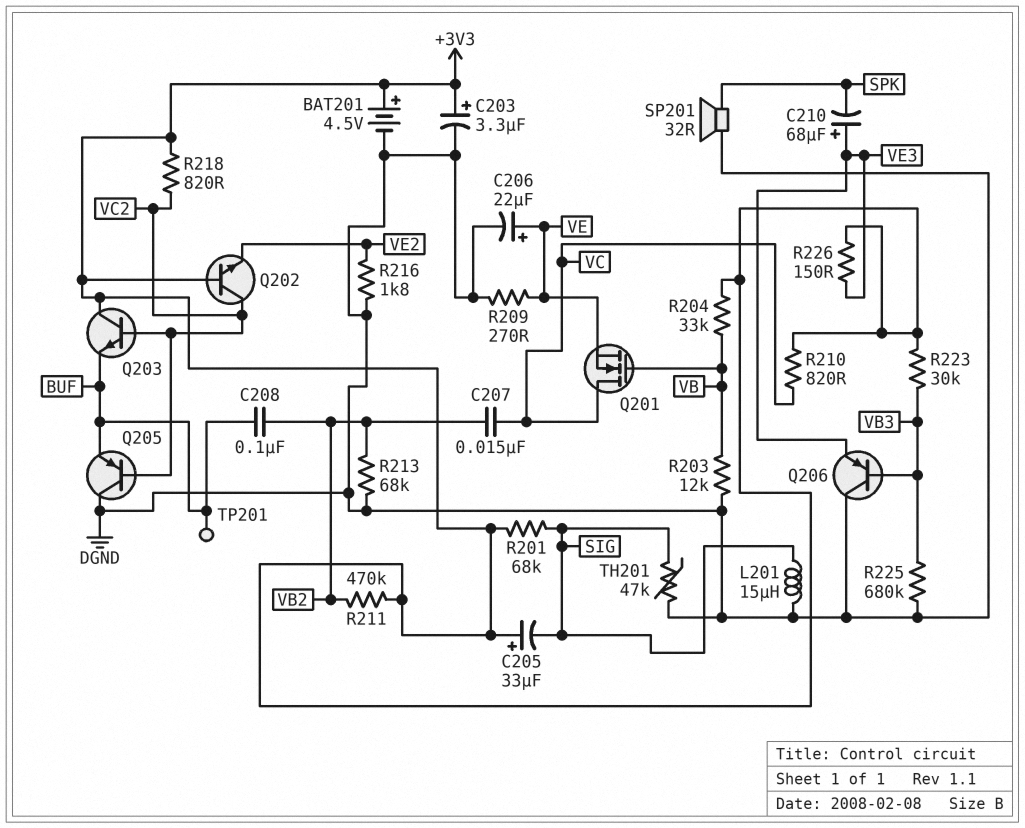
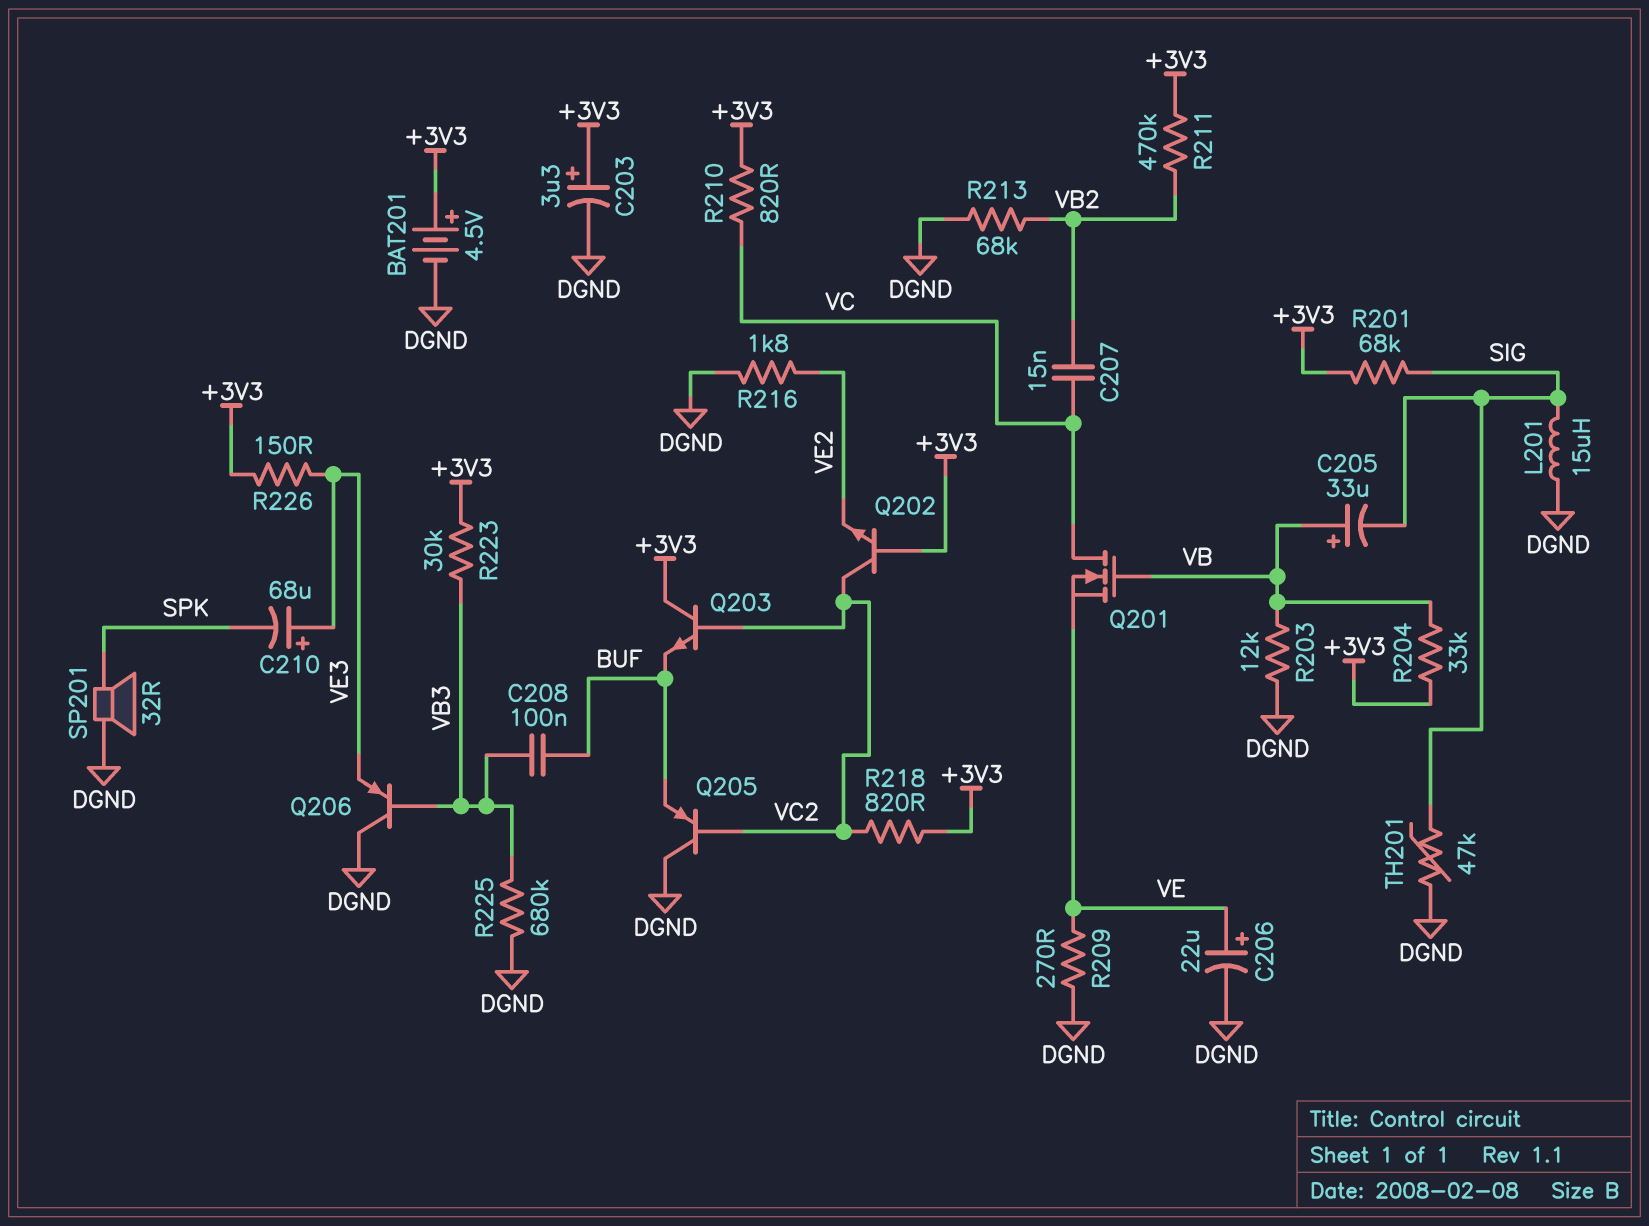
C205: 33uF (plus +3V3, minus SIG) -> 33uF (plus VB, minus SIG)
C208: 100nF (BUF, VB2) -> 100nF (BUF, VB3)
TP201: test point (BUF) -> none

